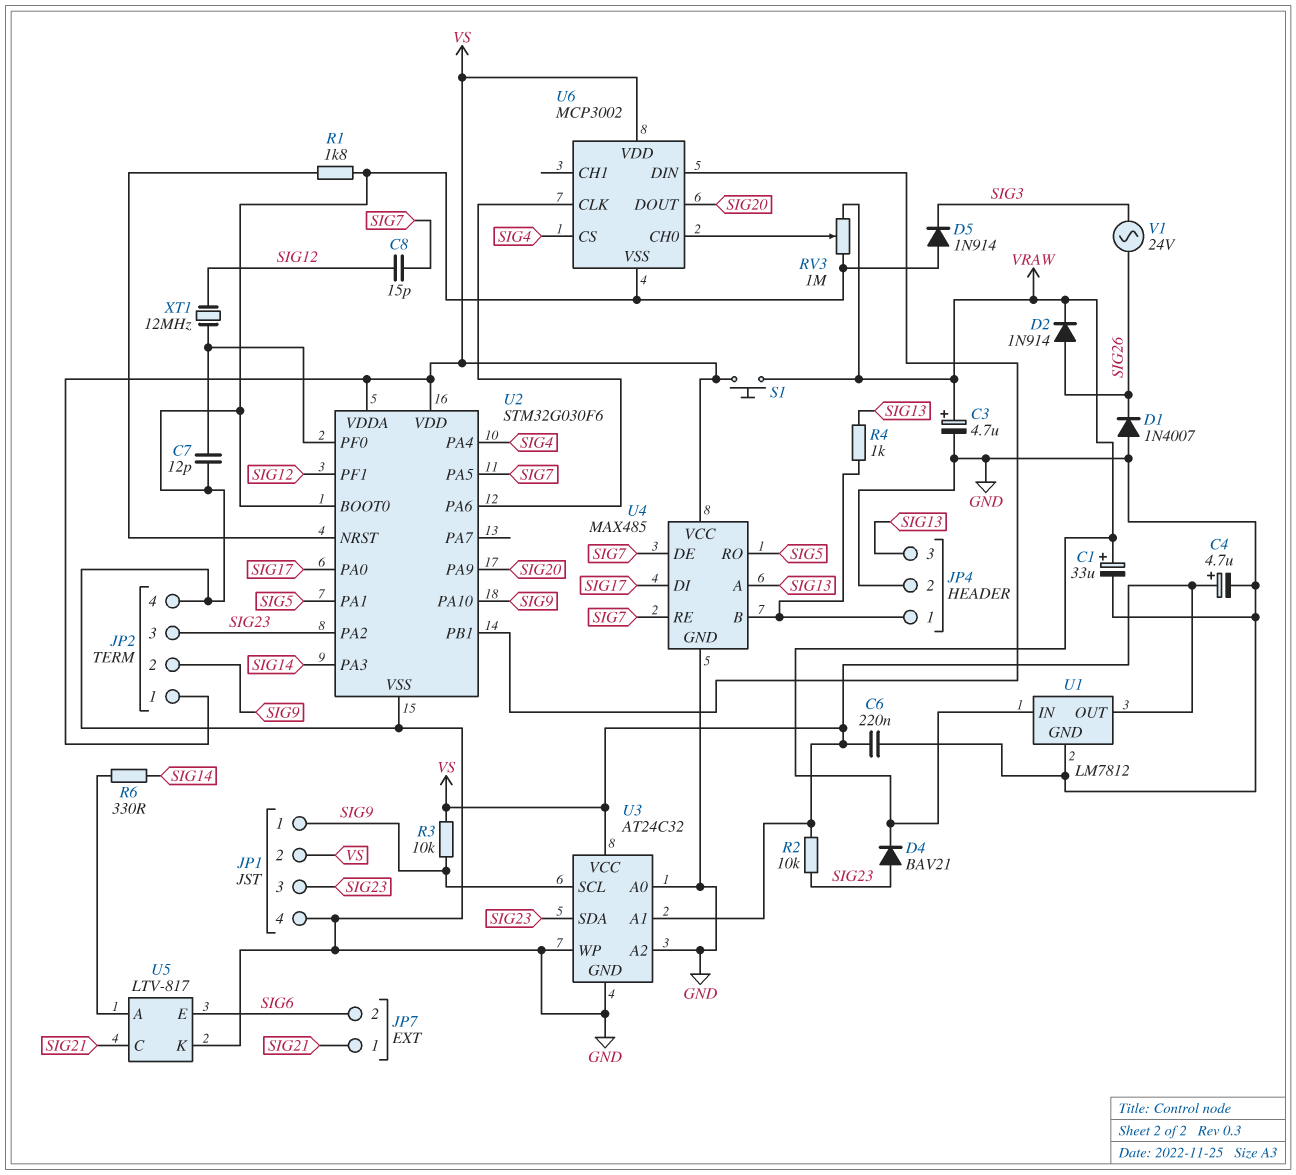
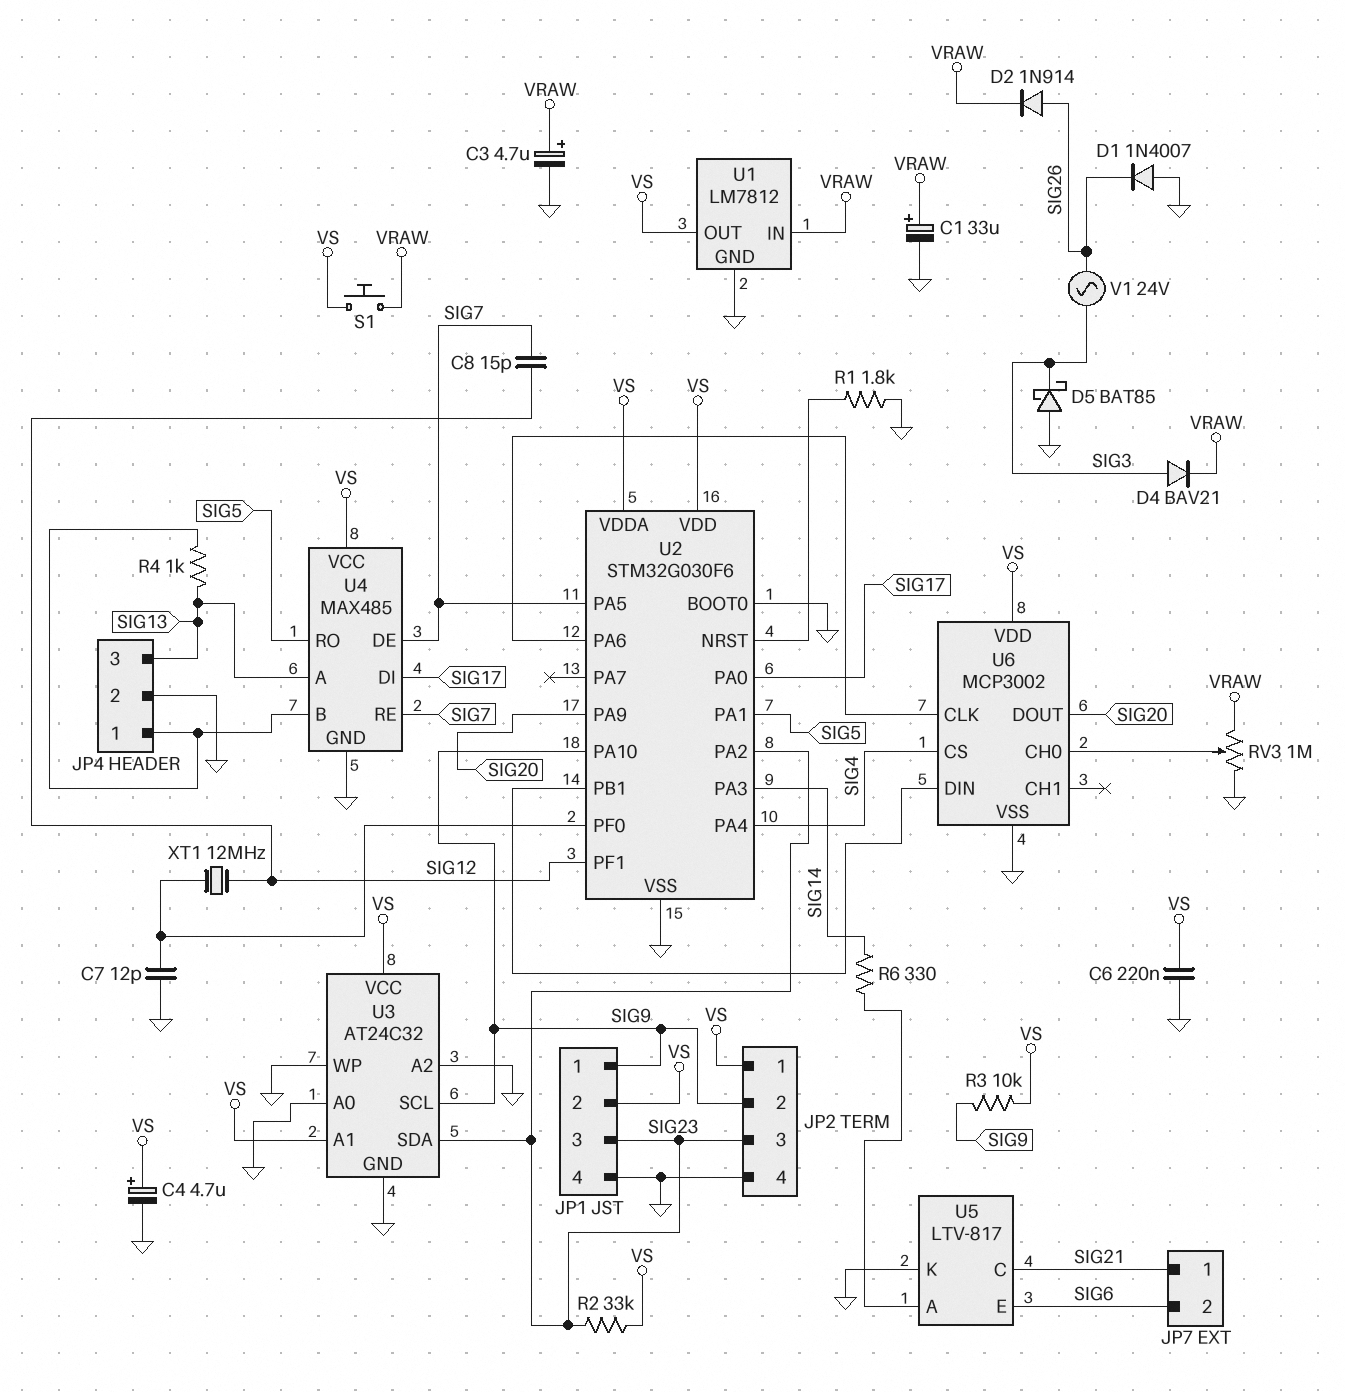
D4: diode BAV21 (A SIG23, K VRAW) -> diode BAV21 (A SIG3, K VRAW)
D5: diode 1N914 (A GND, K SIG3) -> schottky BAT85 (A GND, K SIG3)
R2: 10k (SIG23, VS) -> 33k (SIG23, VS)

